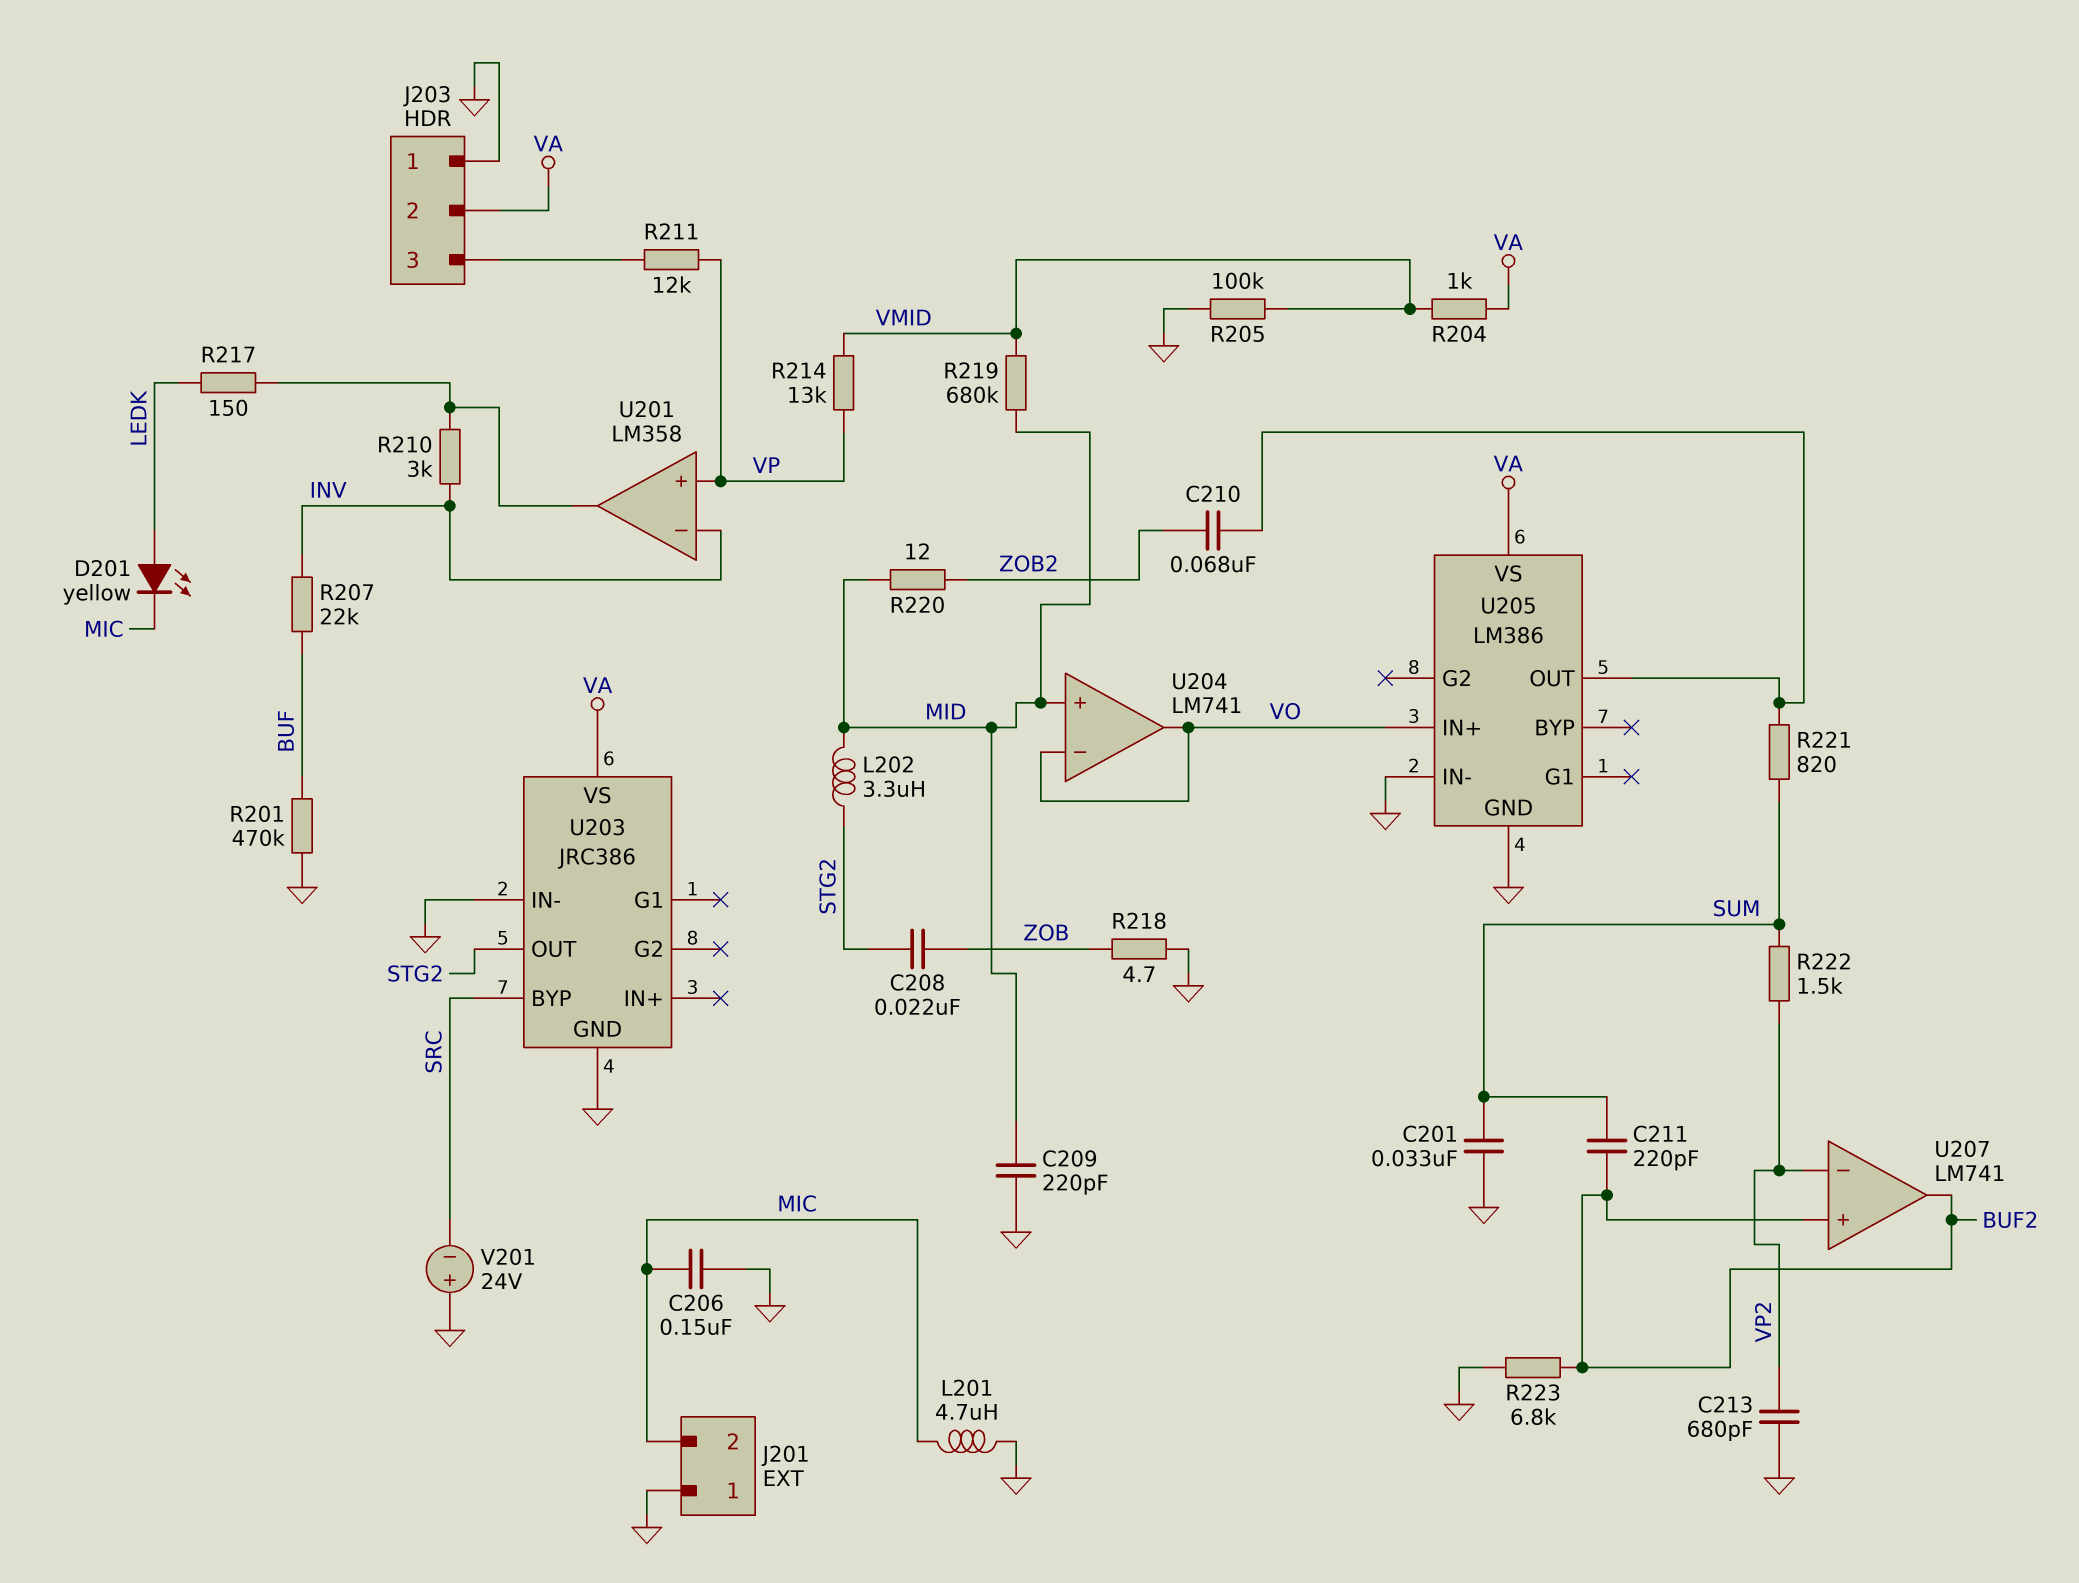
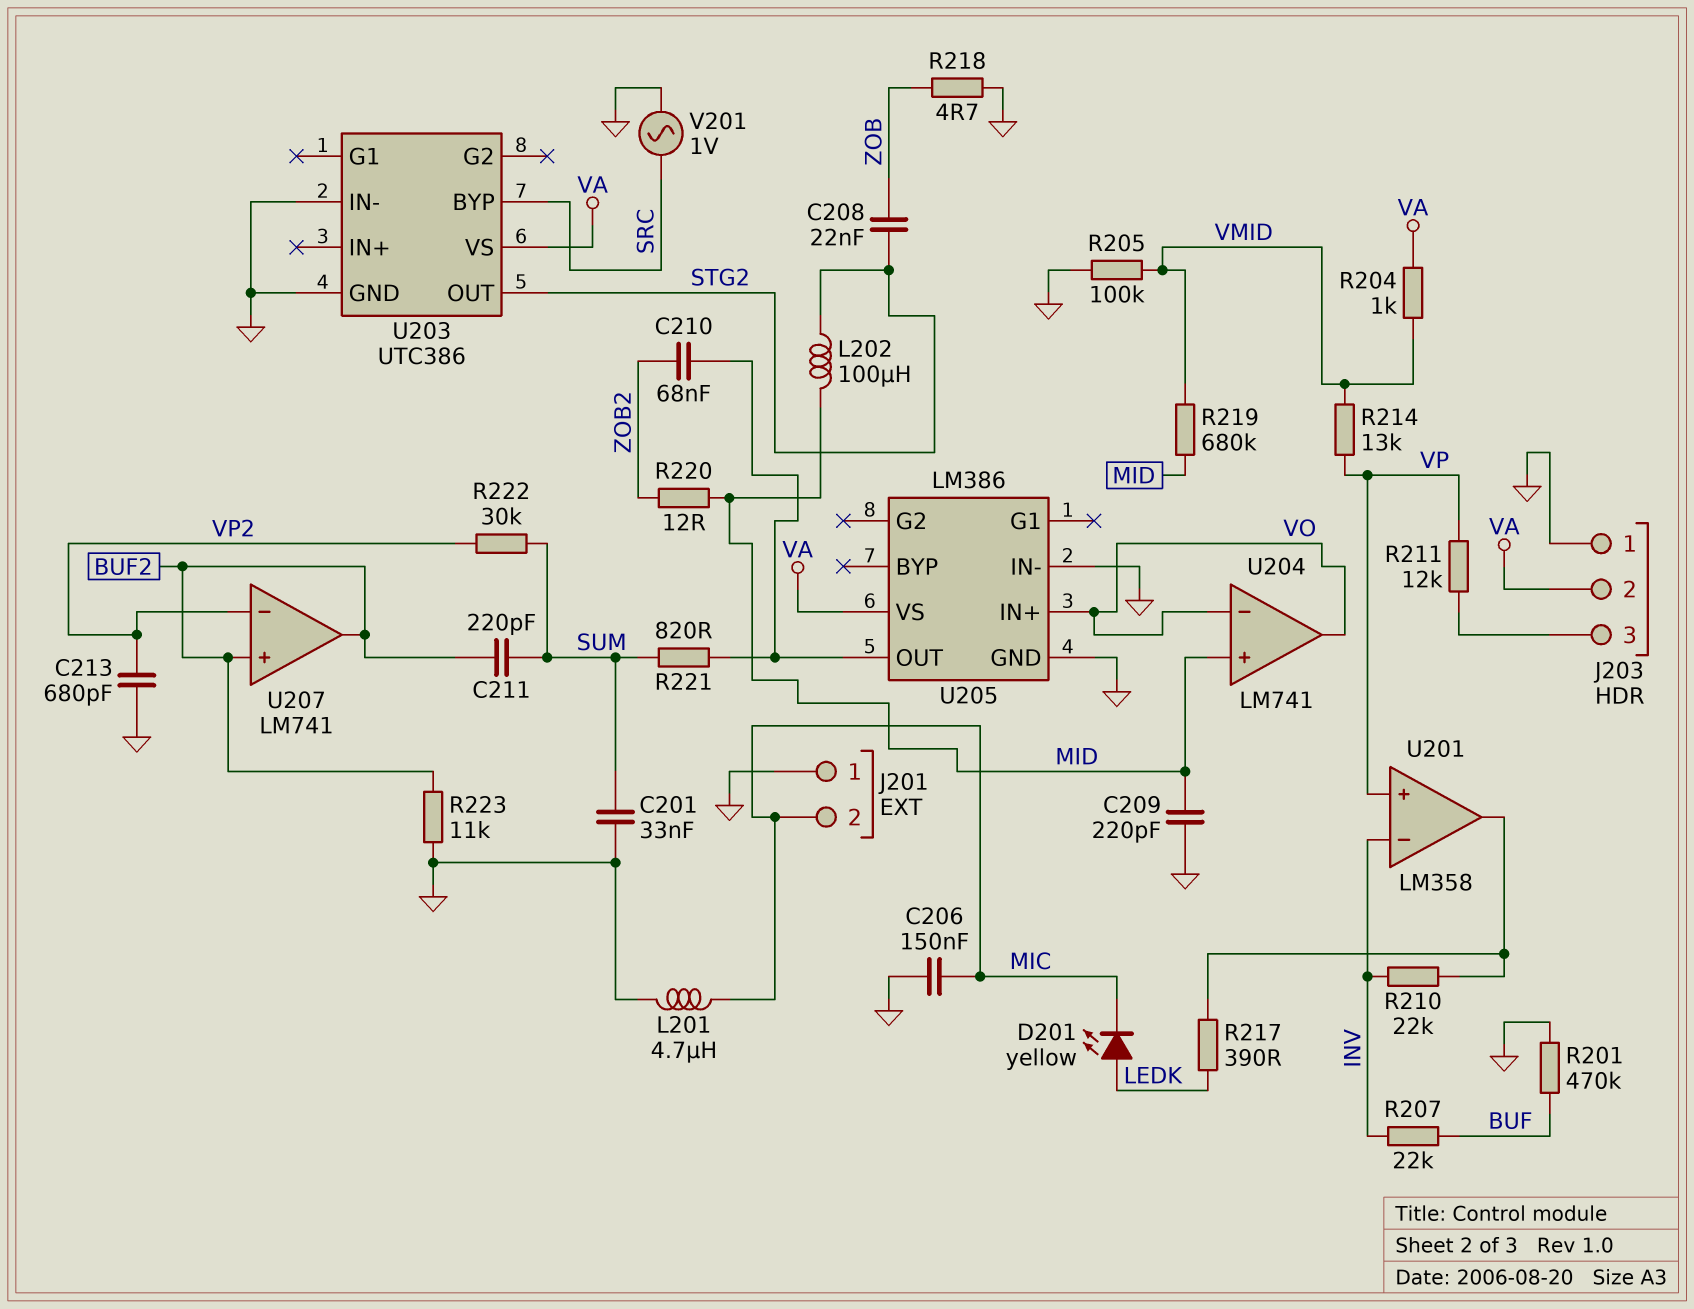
L202: 3.3uH (MID, STG2) -> 100uH (MID, STG2)
R210: 3k (INV, U201/out) -> 22k (INV, U201/out)
R217: 150 (LEDK, U201/out) -> 390 (LEDK, U201/out)
R222: 1.5k (SUM, VP2) -> 30k (SUM, VP2)
R223: 6.8k (BUF2, GND) -> 11k (BUF2, GND)
U203: JRC386 -> UTC386
V201: 24V (plus GND, minus SRC) -> AC 1V (GND, SRC)

